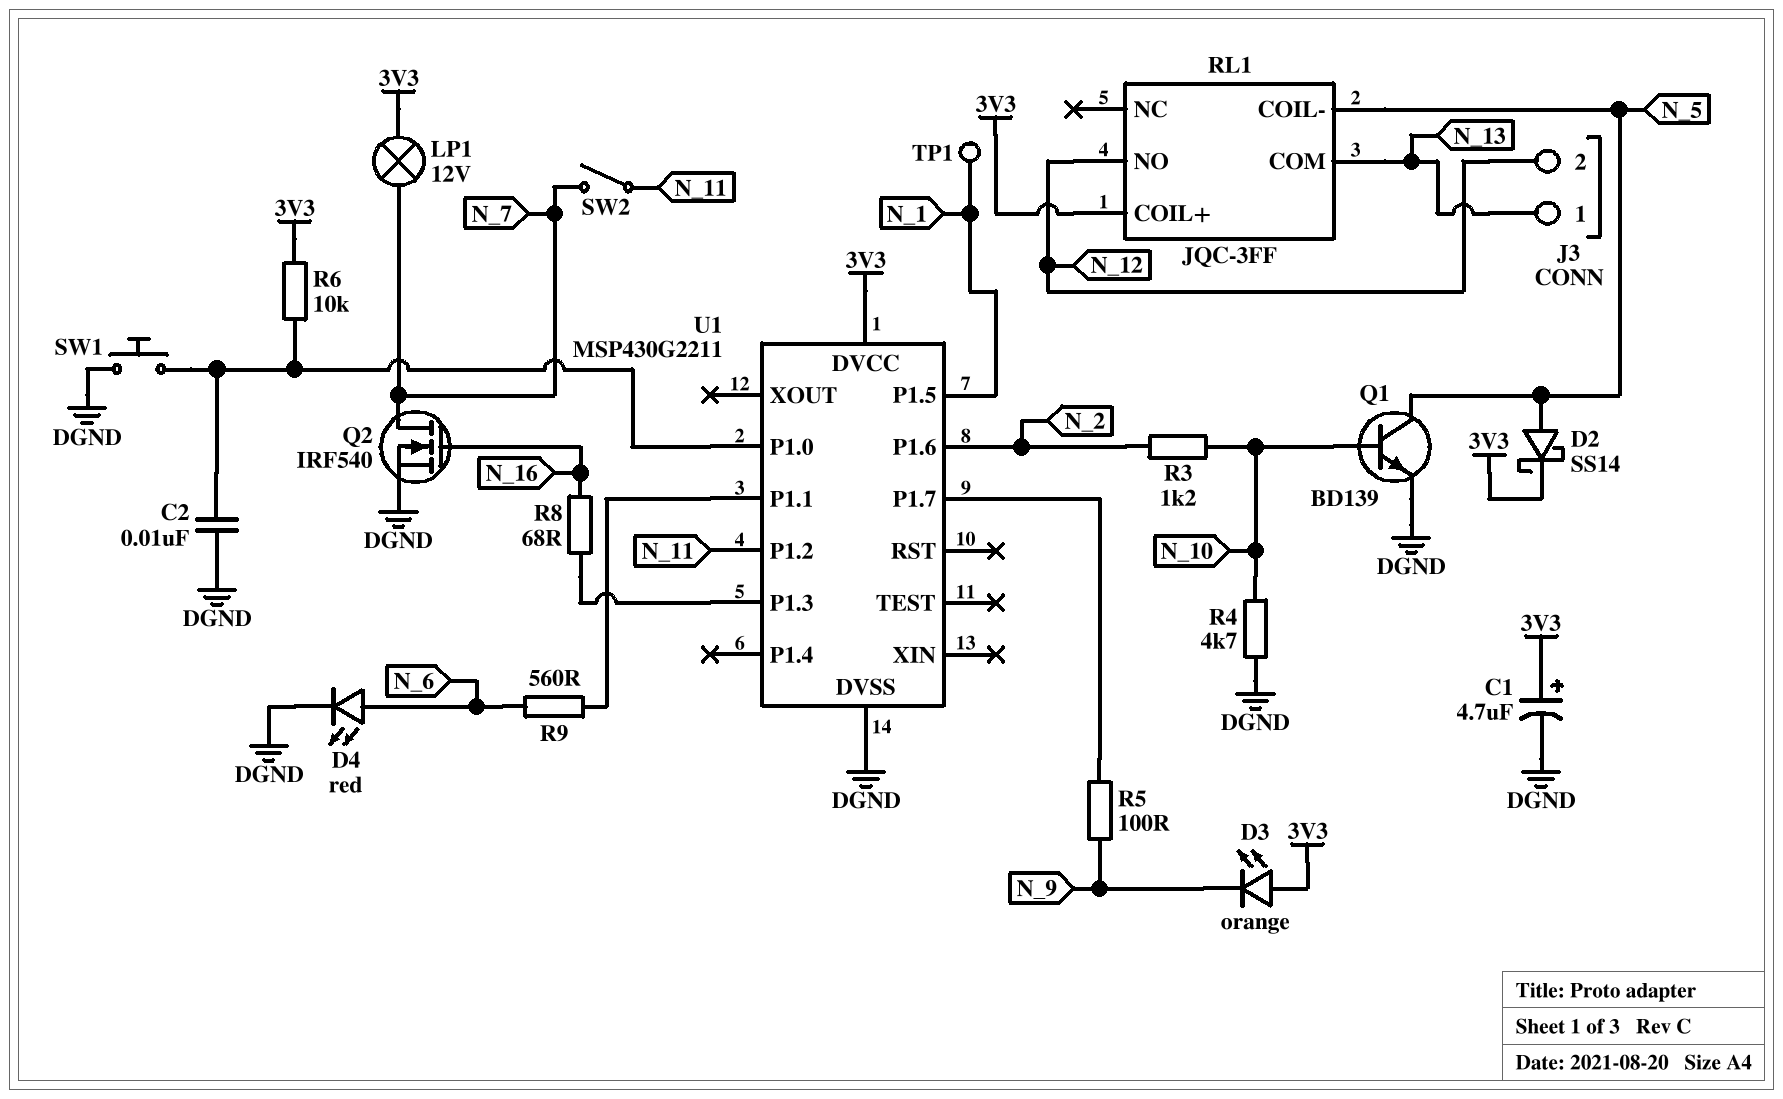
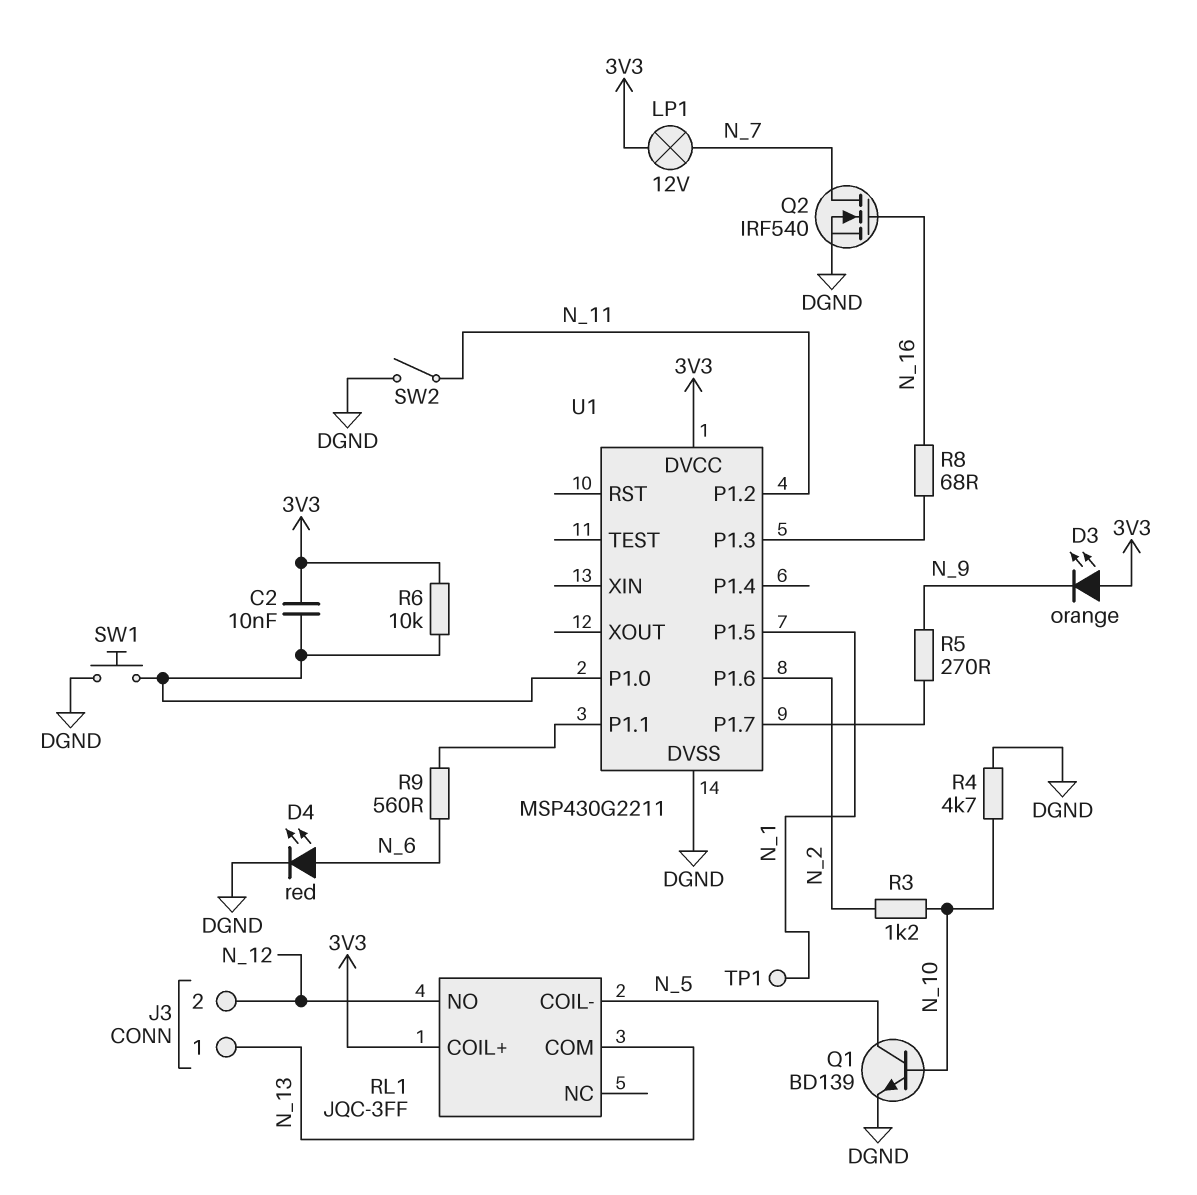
C1: 4.7uF (plus 3V3, minus DGND) -> none
C2: 10nF (DGND, U1/P1.0) -> 10nF (3V3, U1/P1.0)
D2: schottky SS14 (A N_5, K 3V3) -> none
R5: 100 (N_9, U1/P1.7) -> 270 (N_9, U1/P1.7)
SW2: switch (N_7, N_11) -> switch (DGND, N_11)

